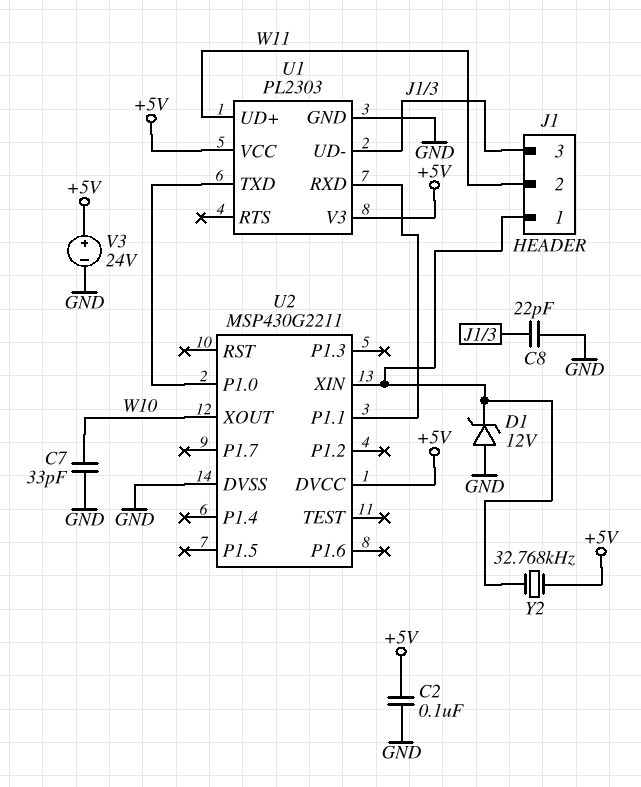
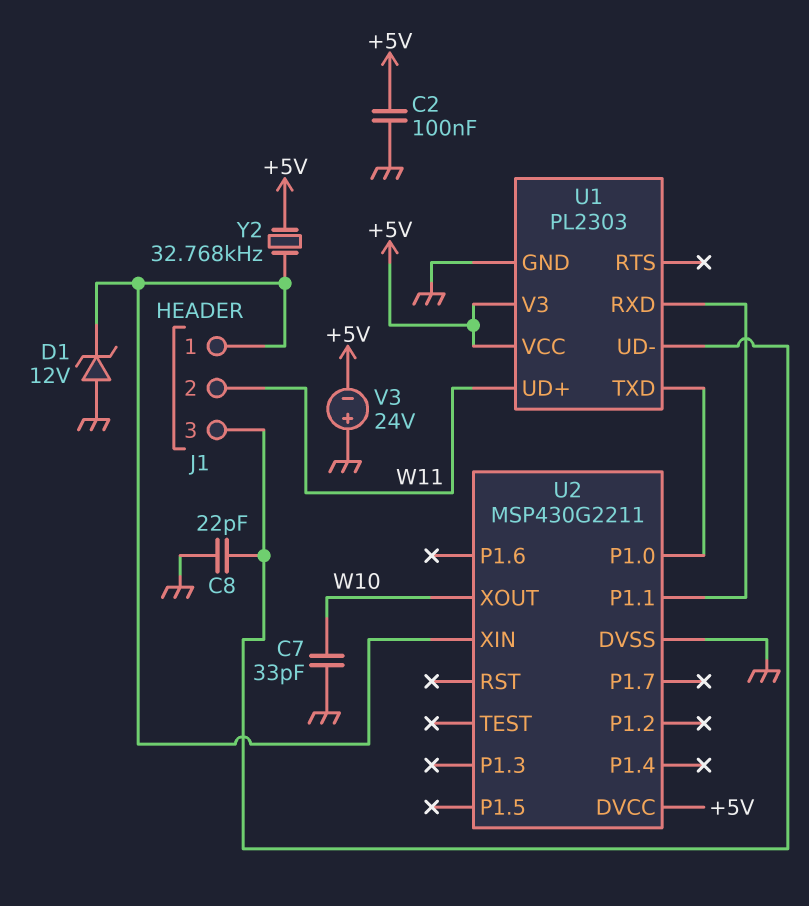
V3: 24V (plus +5V, minus GND) -> 24V (plus GND, minus +5V)

